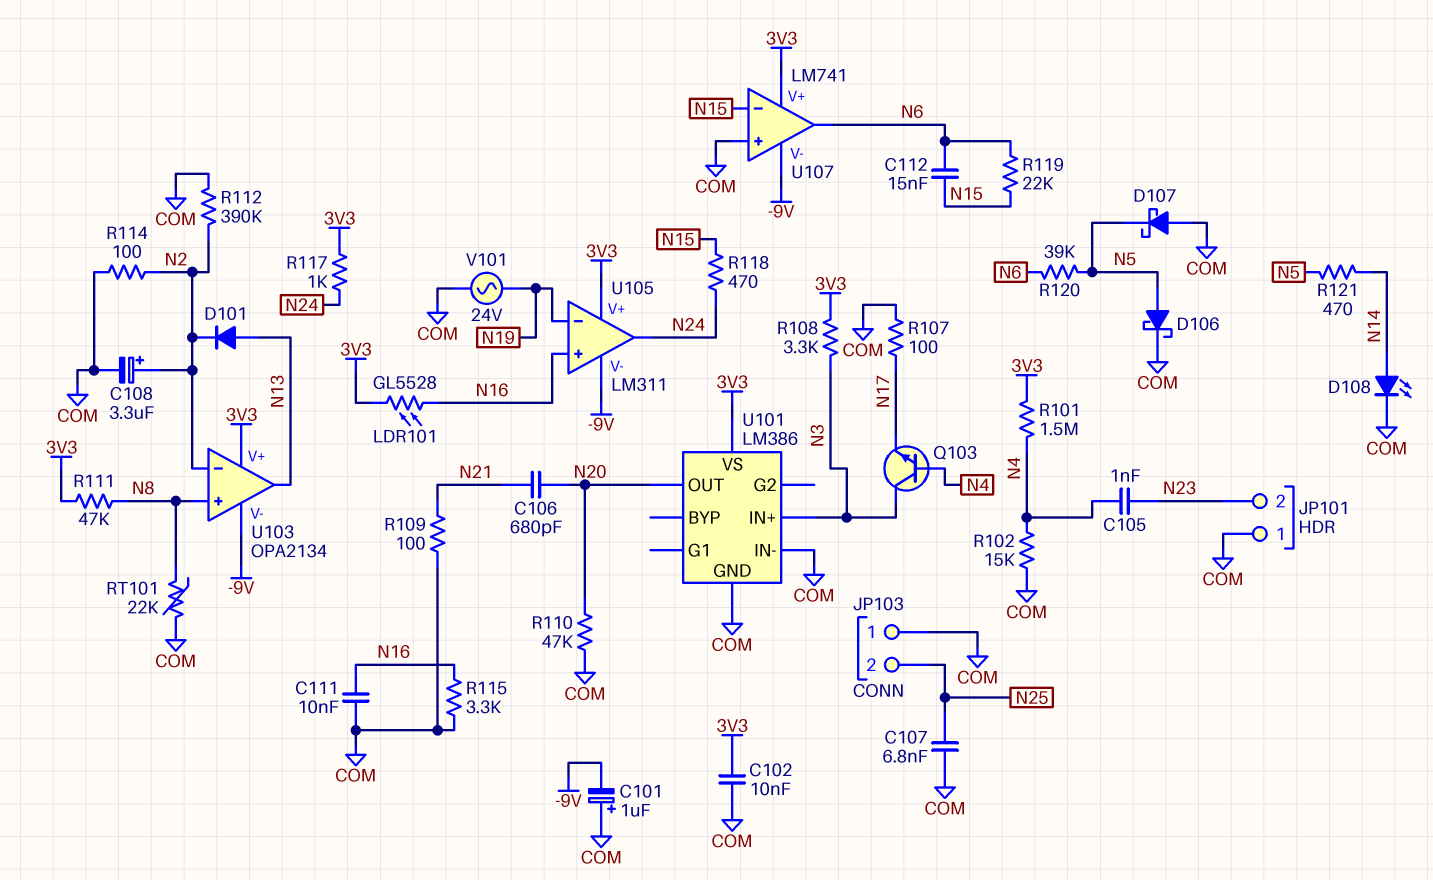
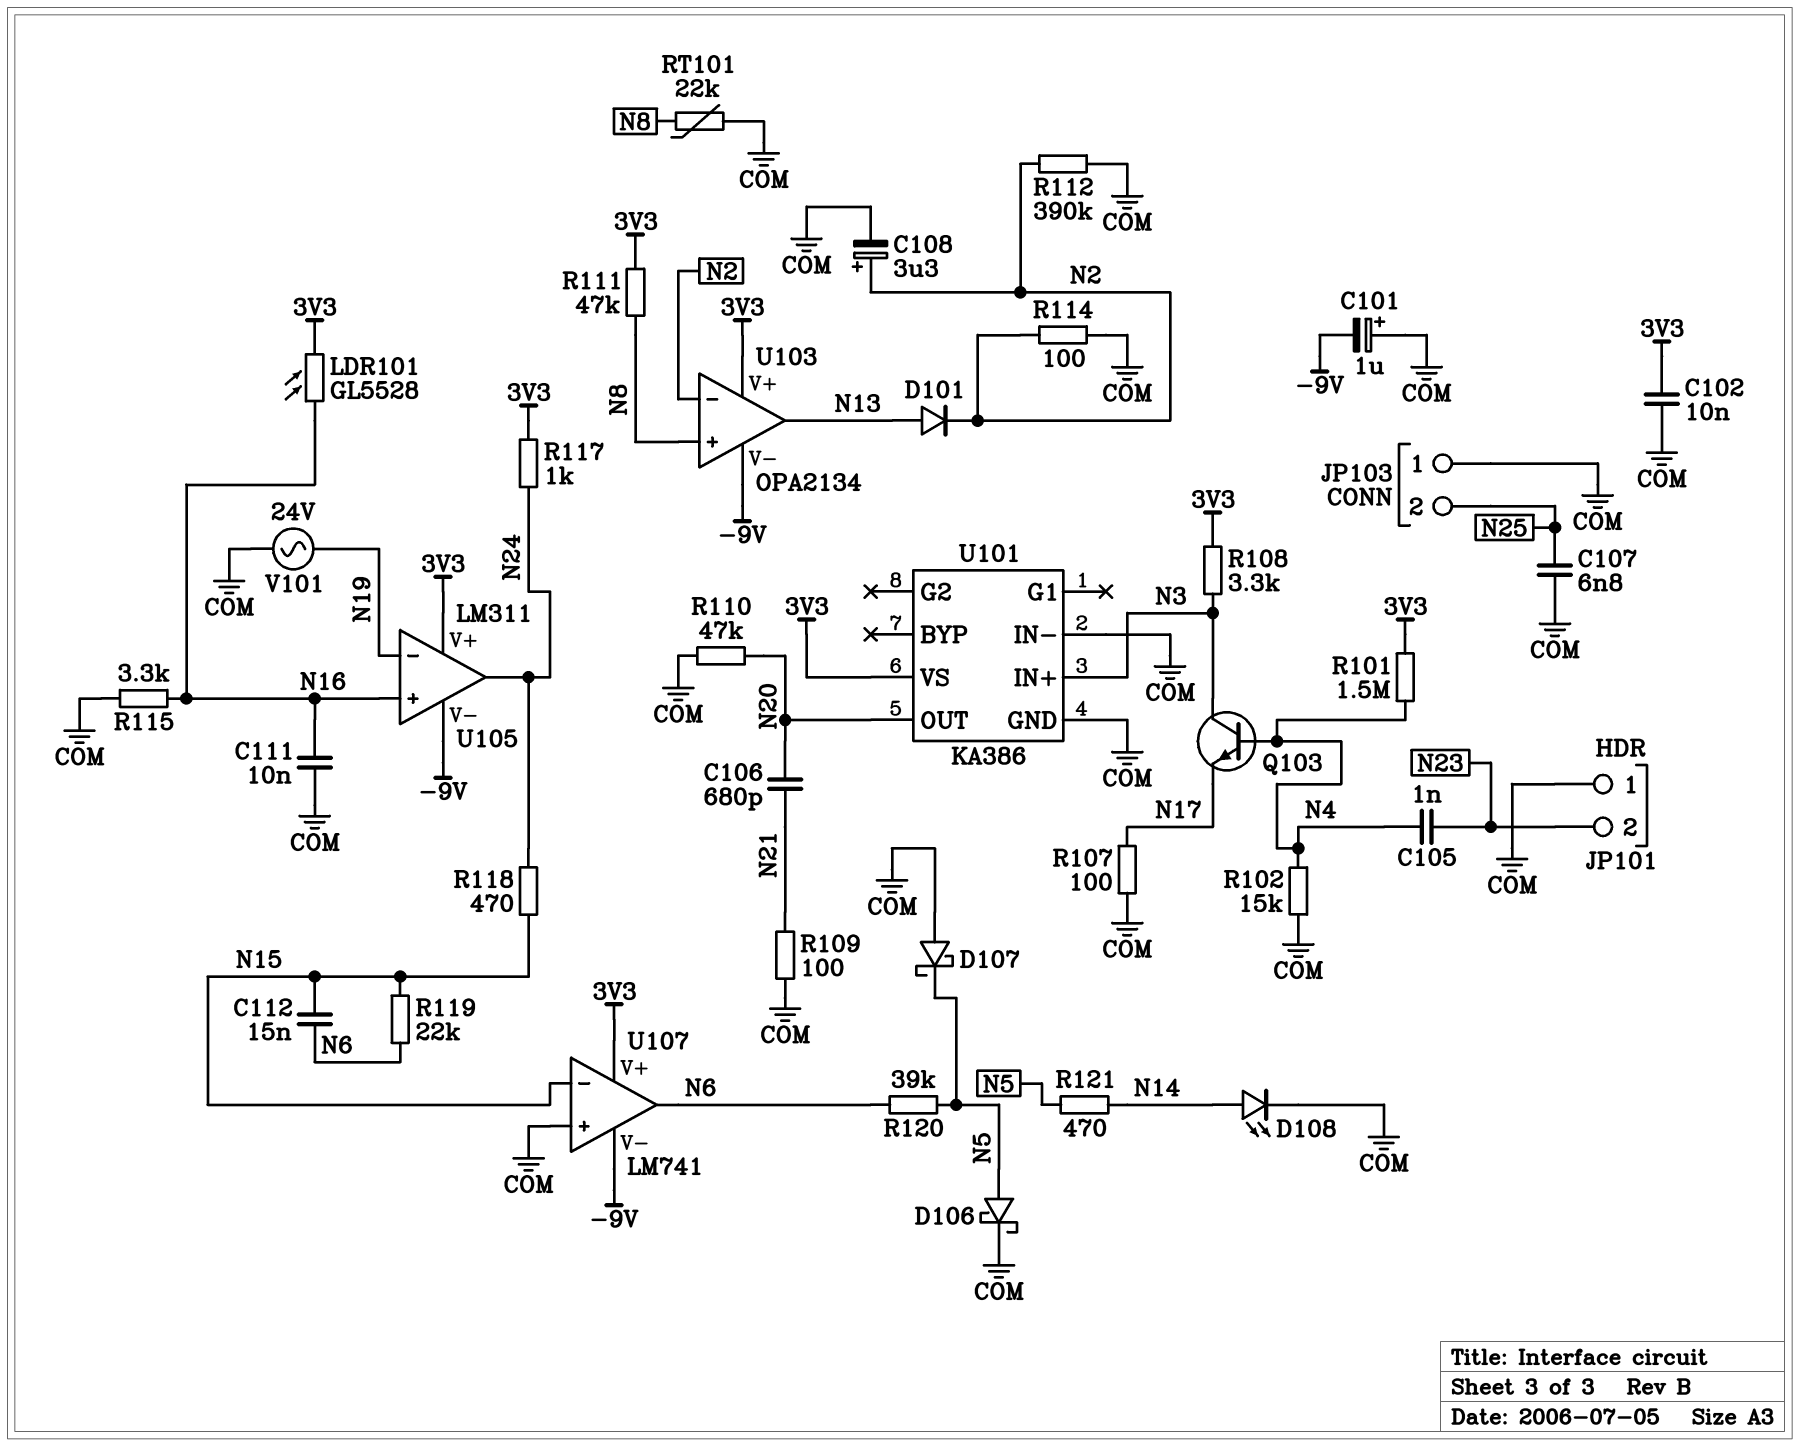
U101: LM386 -> KA386

